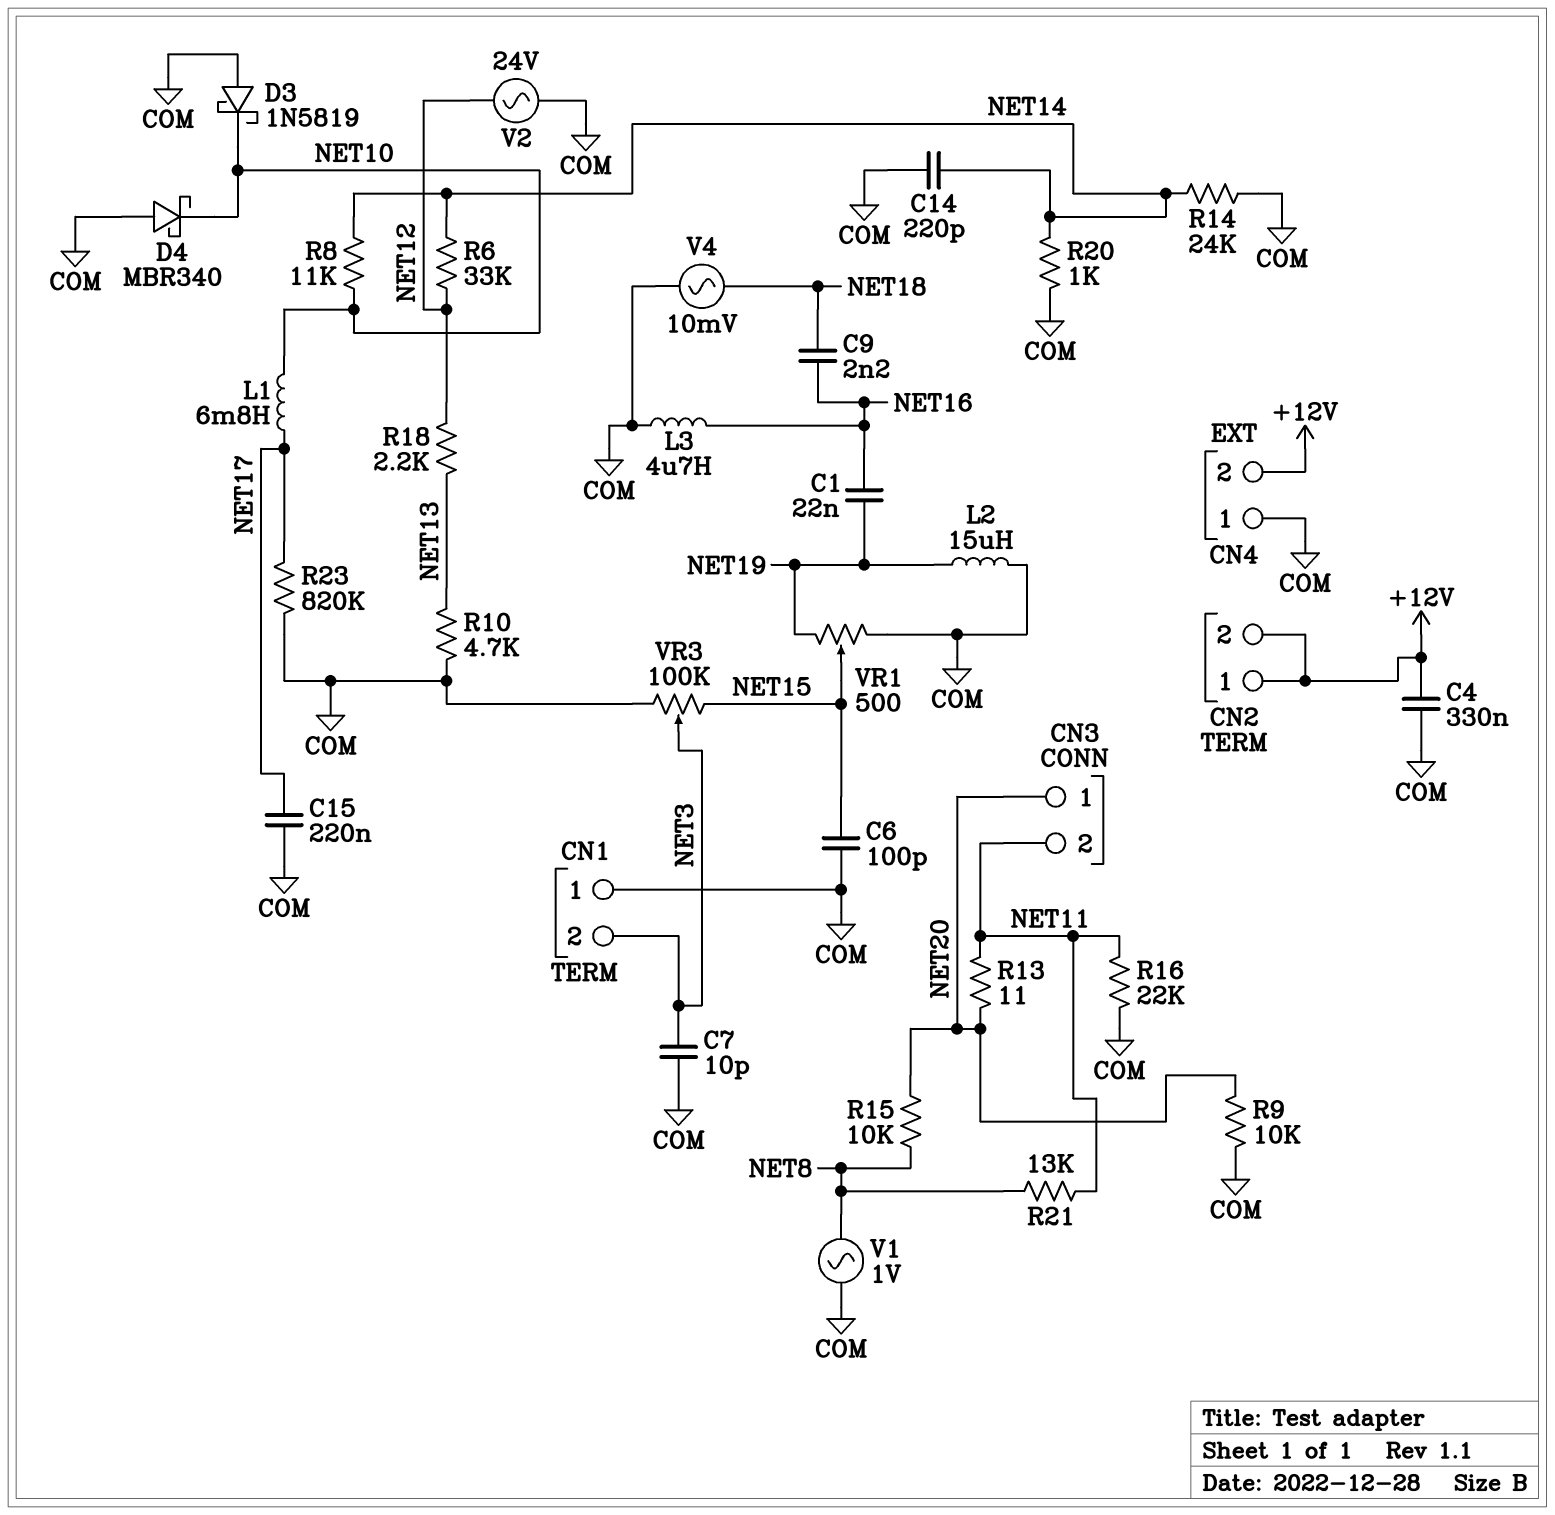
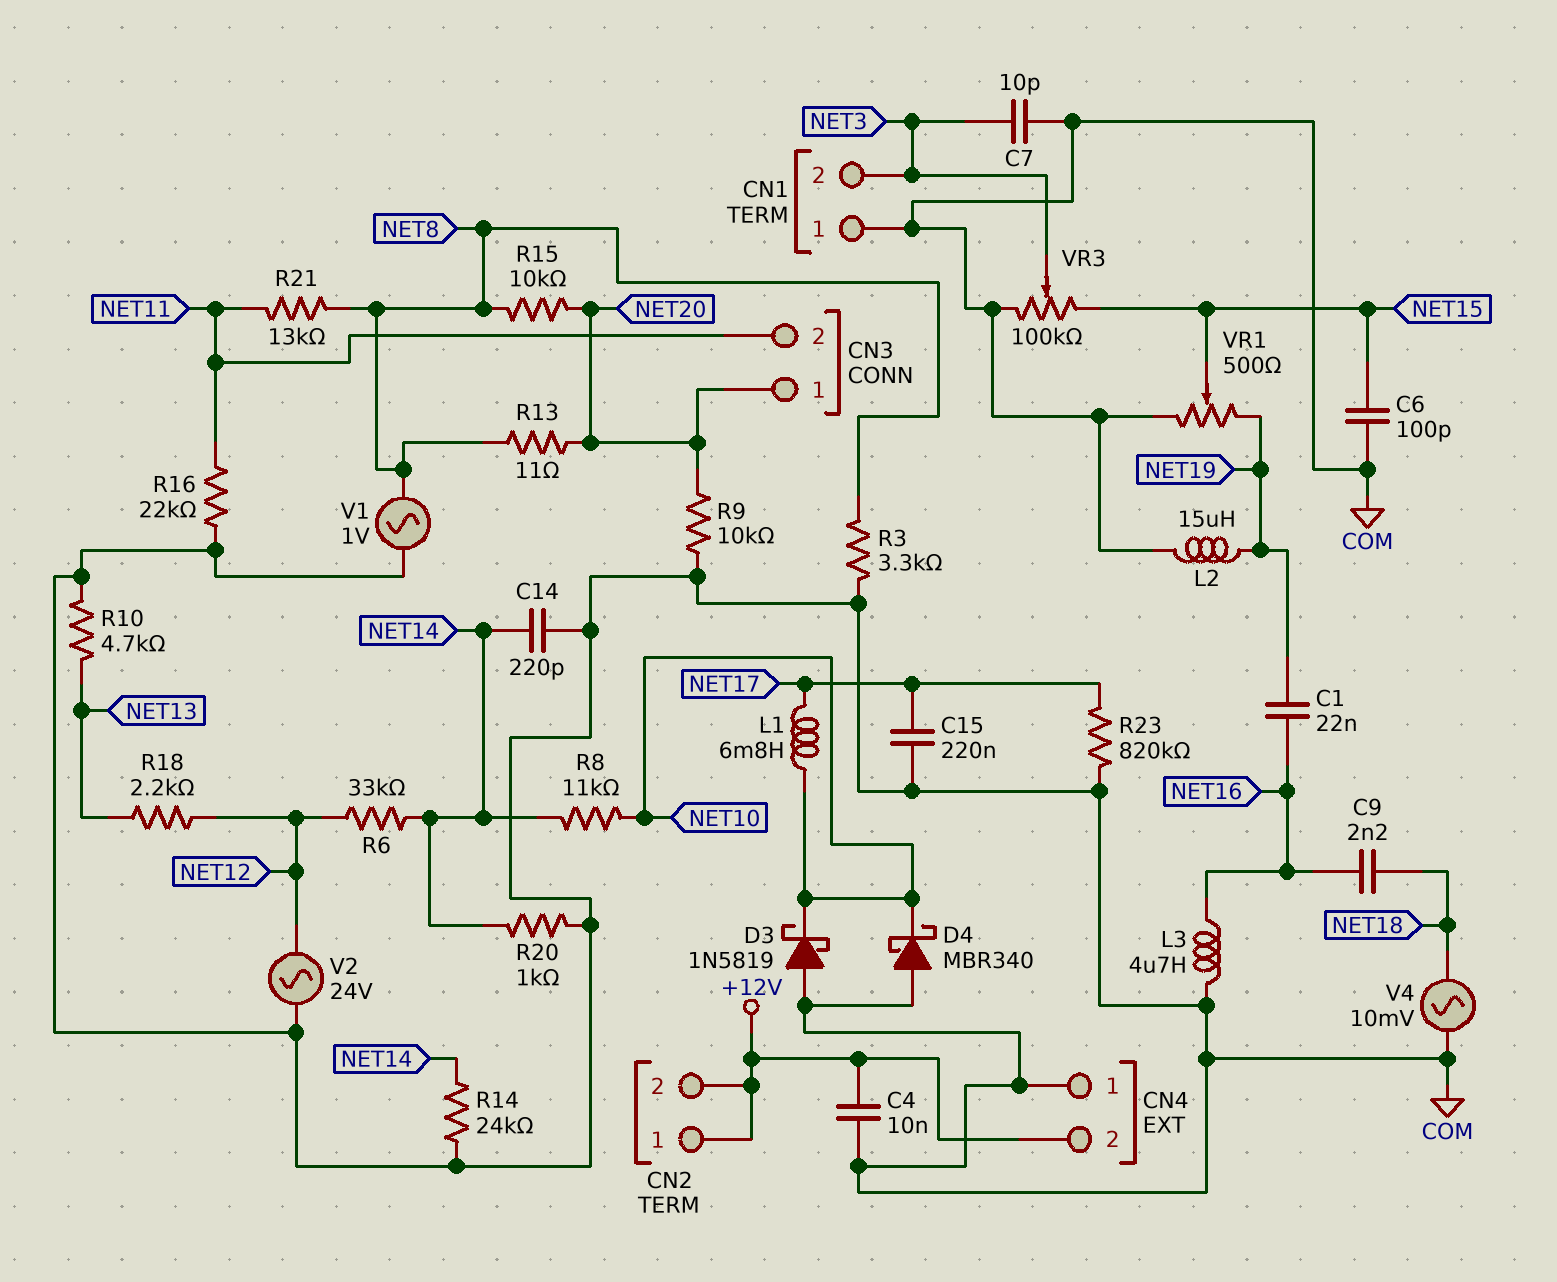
C4: 330nF (+12V, COM) -> 10nF (+12V, COM)
R3: none -> 3.3k (COM, NET8)
R13: 11 (NET11, NET20) -> 11 (NET8, NET20)

